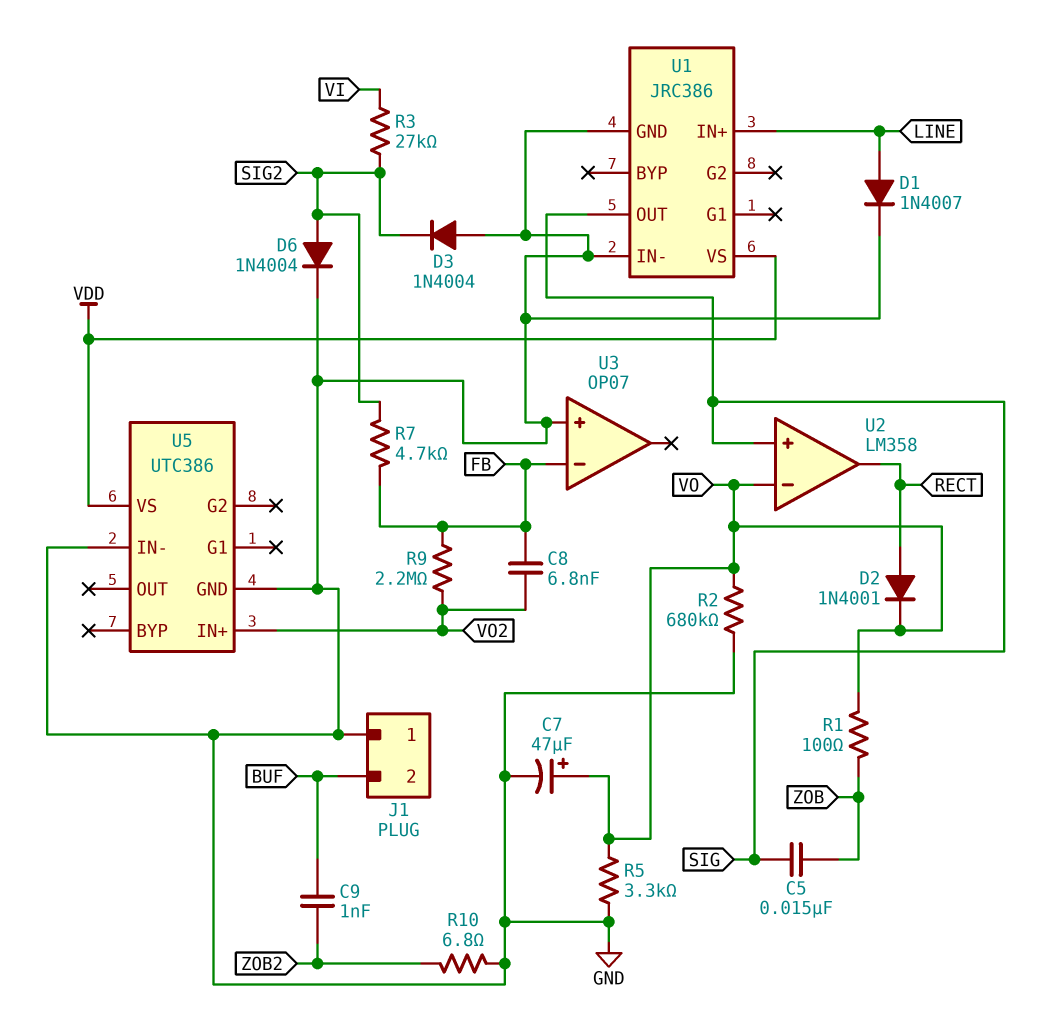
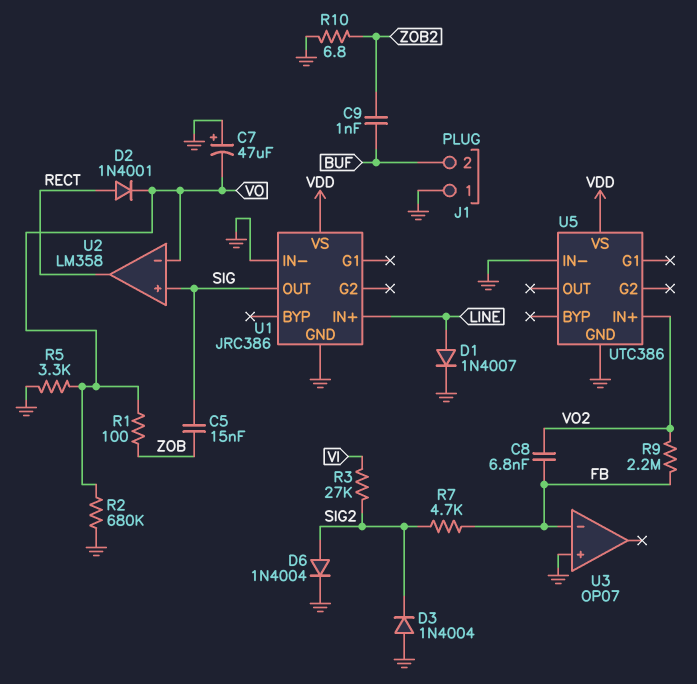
C7: 47uF (plus VO, minus GND) -> 47uF (plus GND, minus VO)

